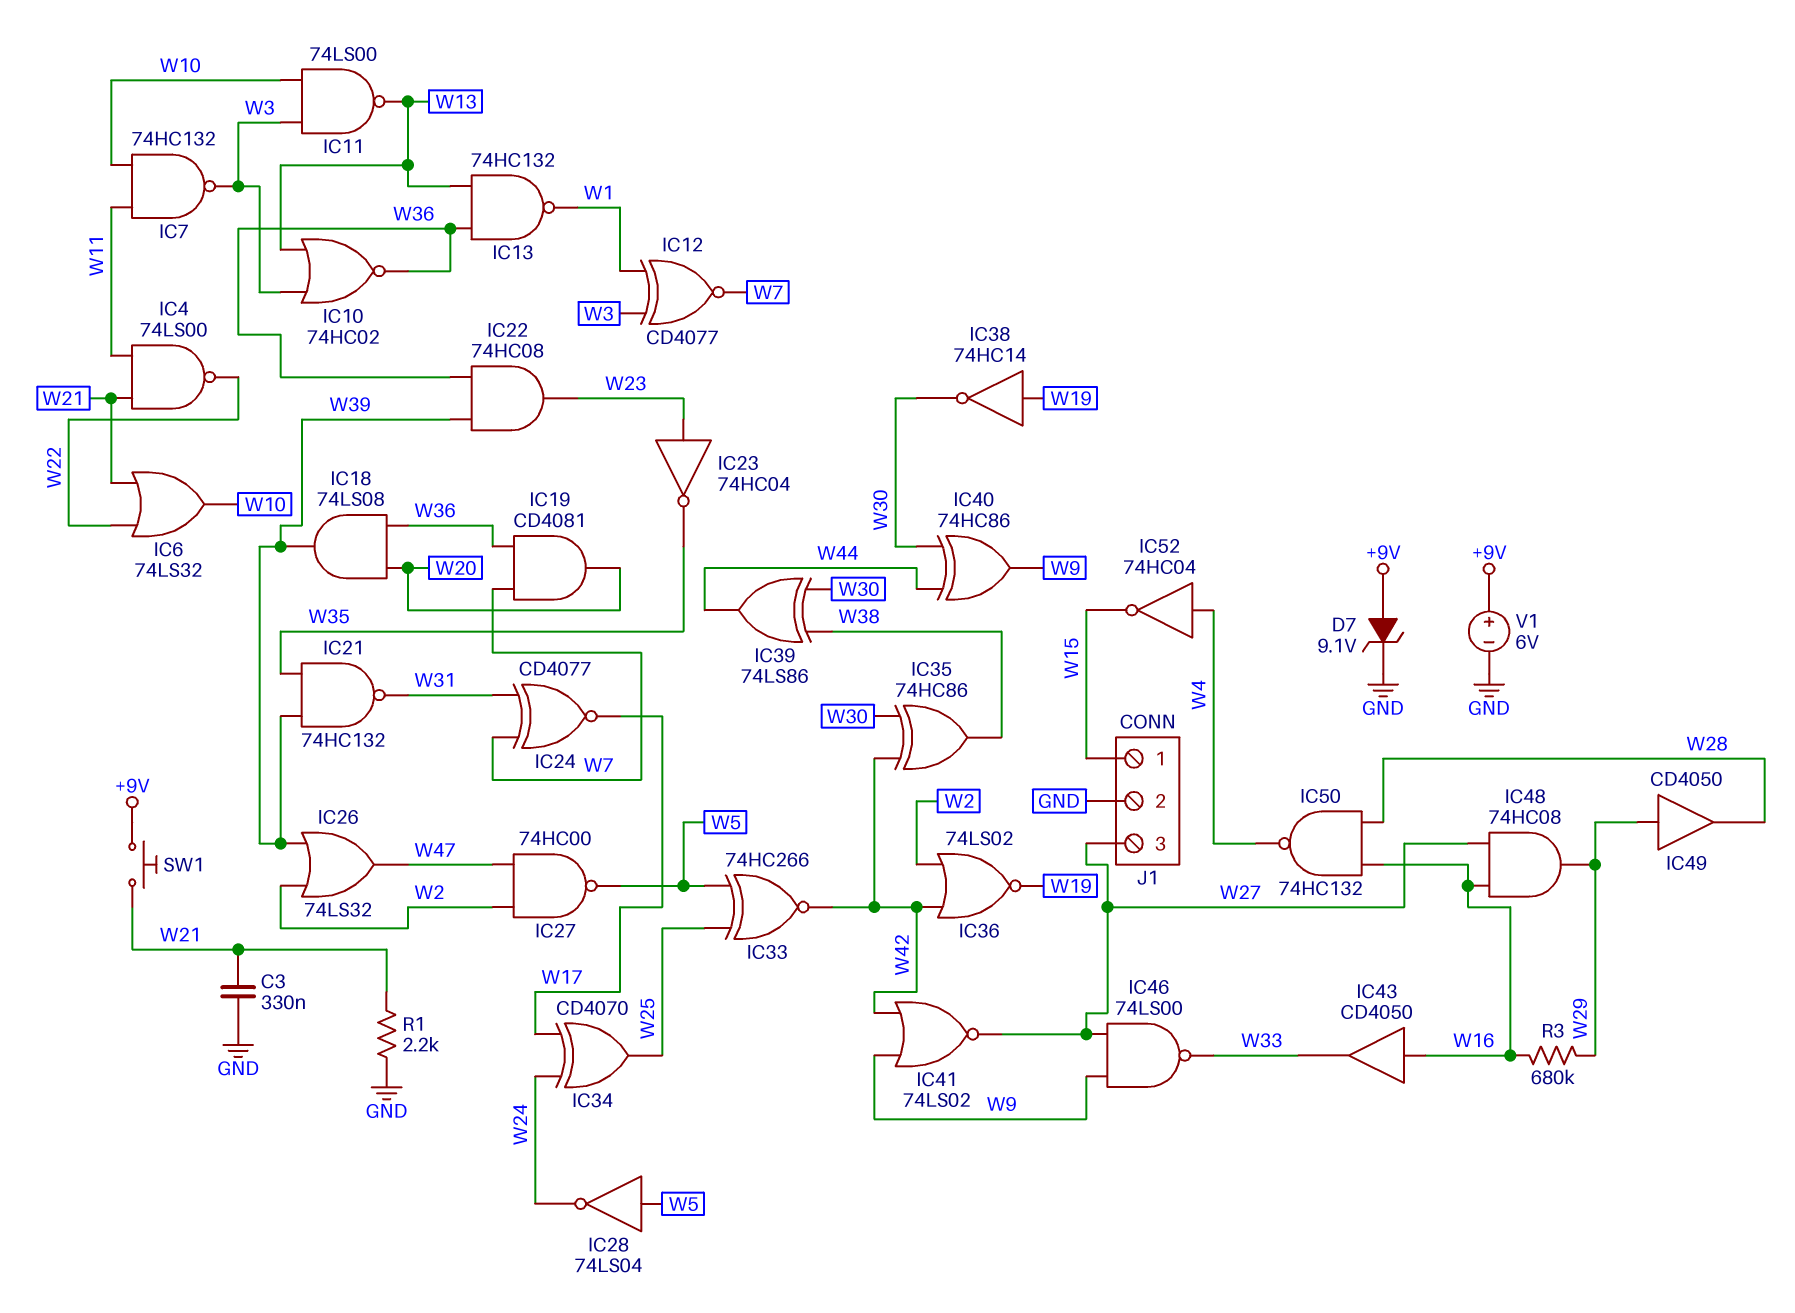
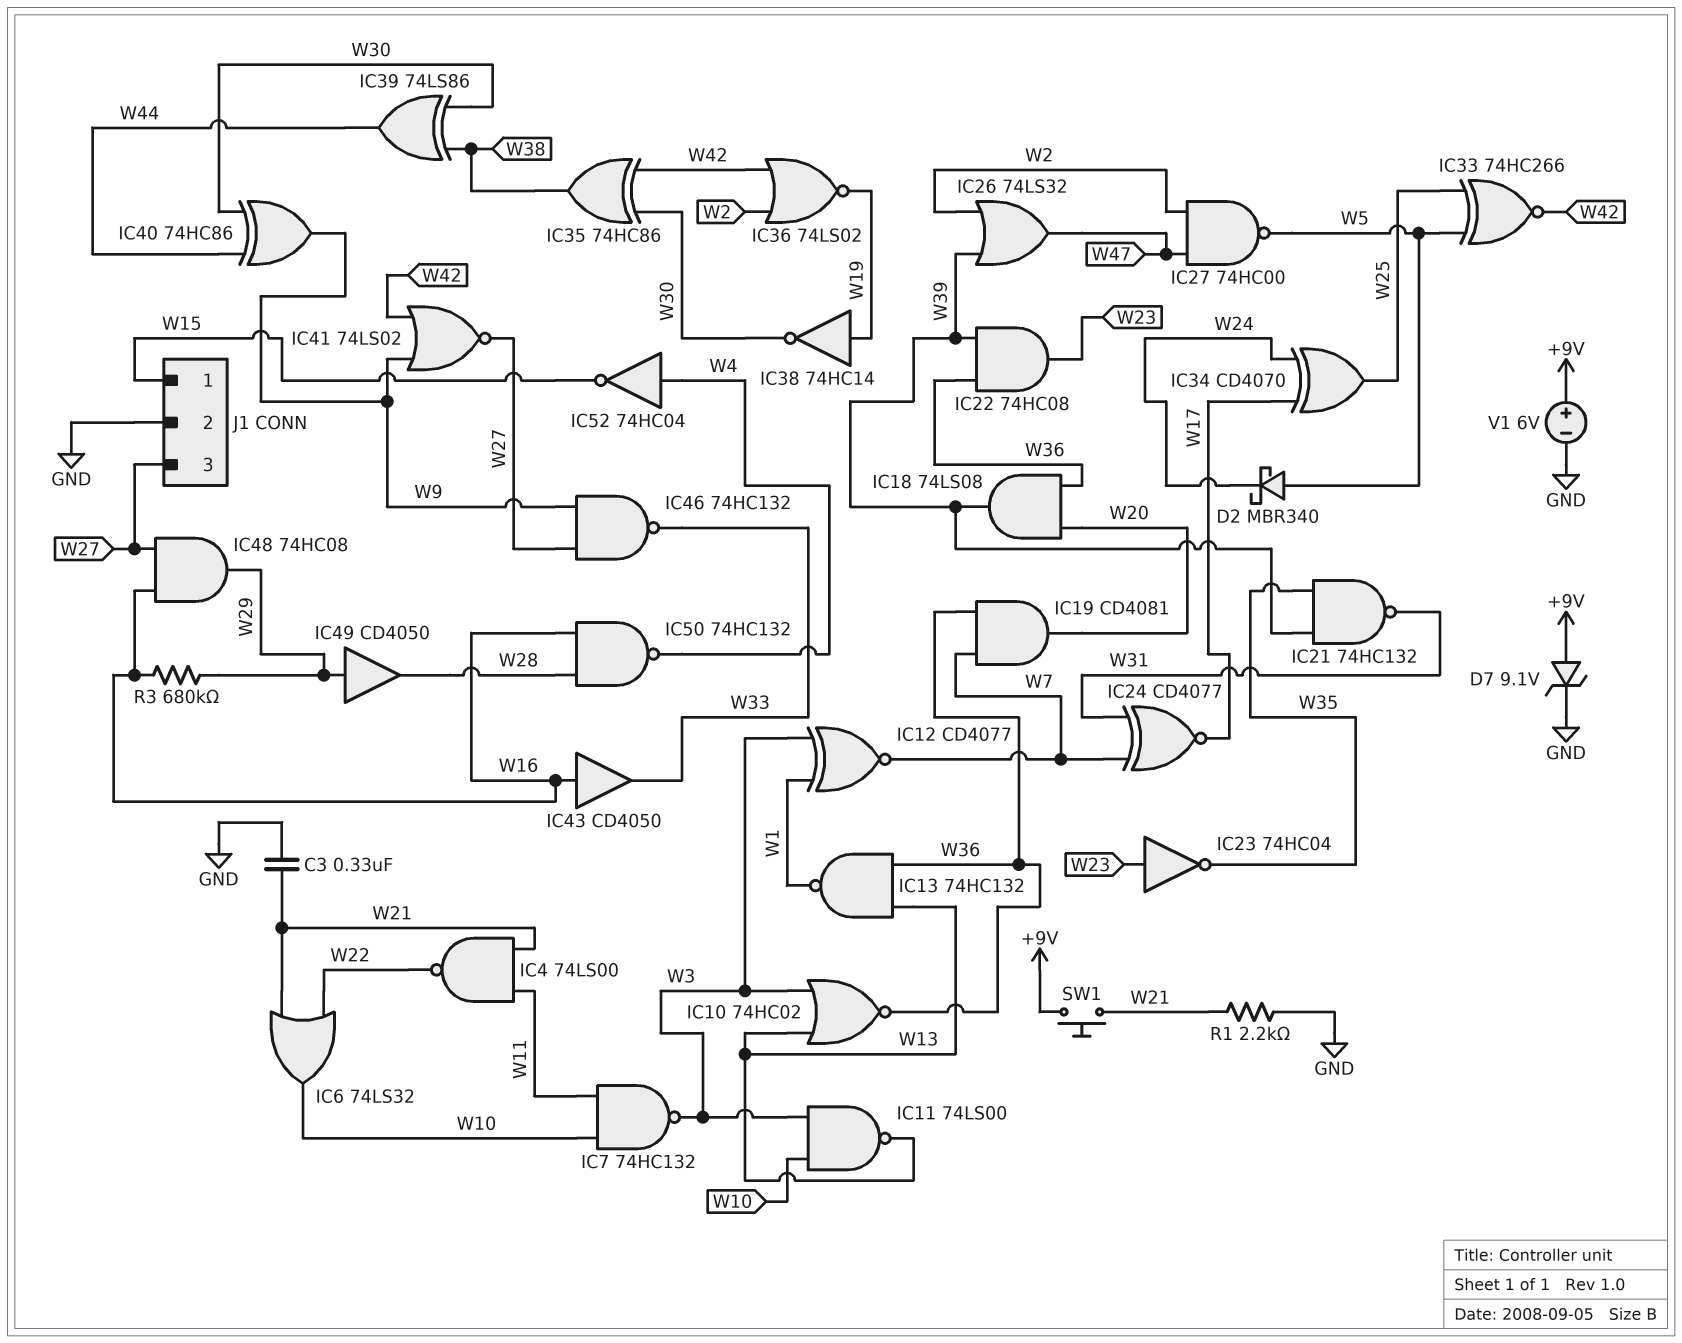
D2: none -> schottky MBR340 (A W5, K W24)
IC28: NOT 74LS04 (in W5, out W24) -> none
IC46: NAND 74LS00 (in W9, in W27, out W33) -> NAND 74HC132 (in W9, in W27, out W33)

